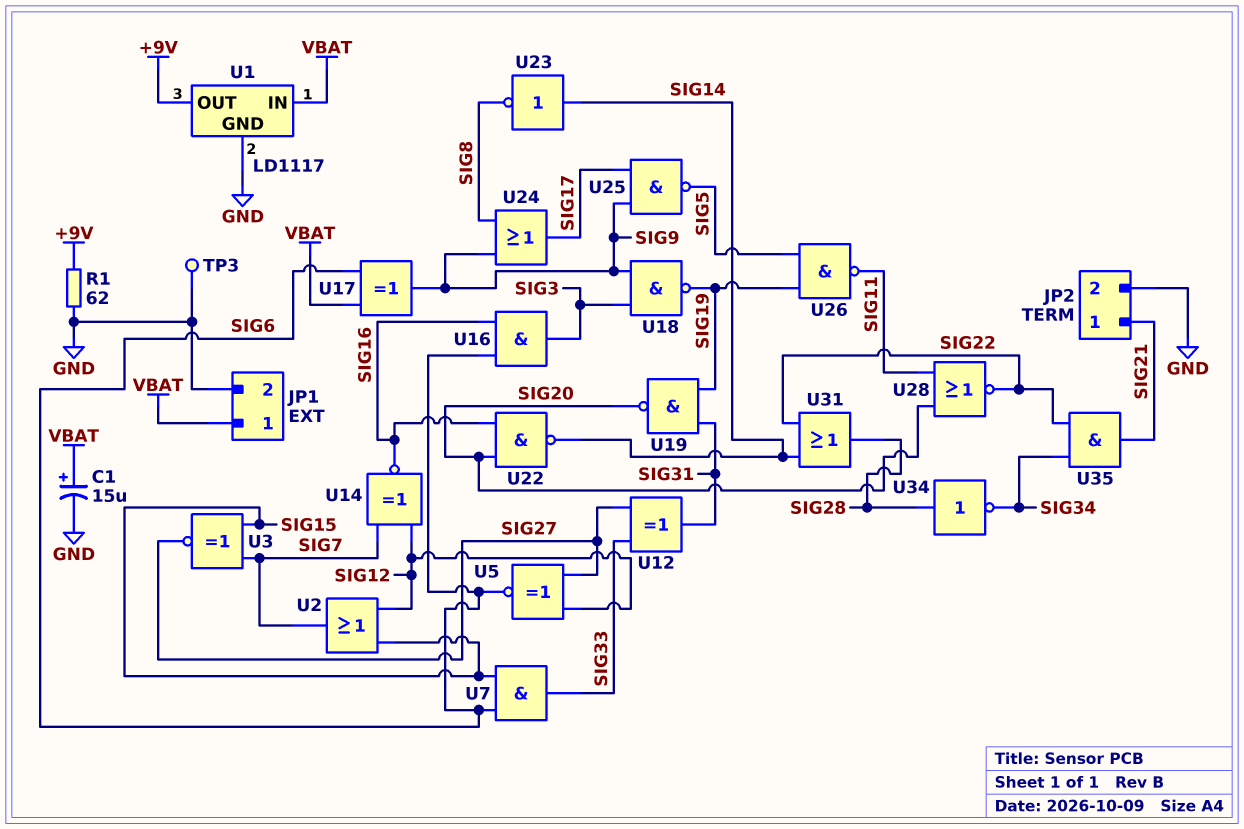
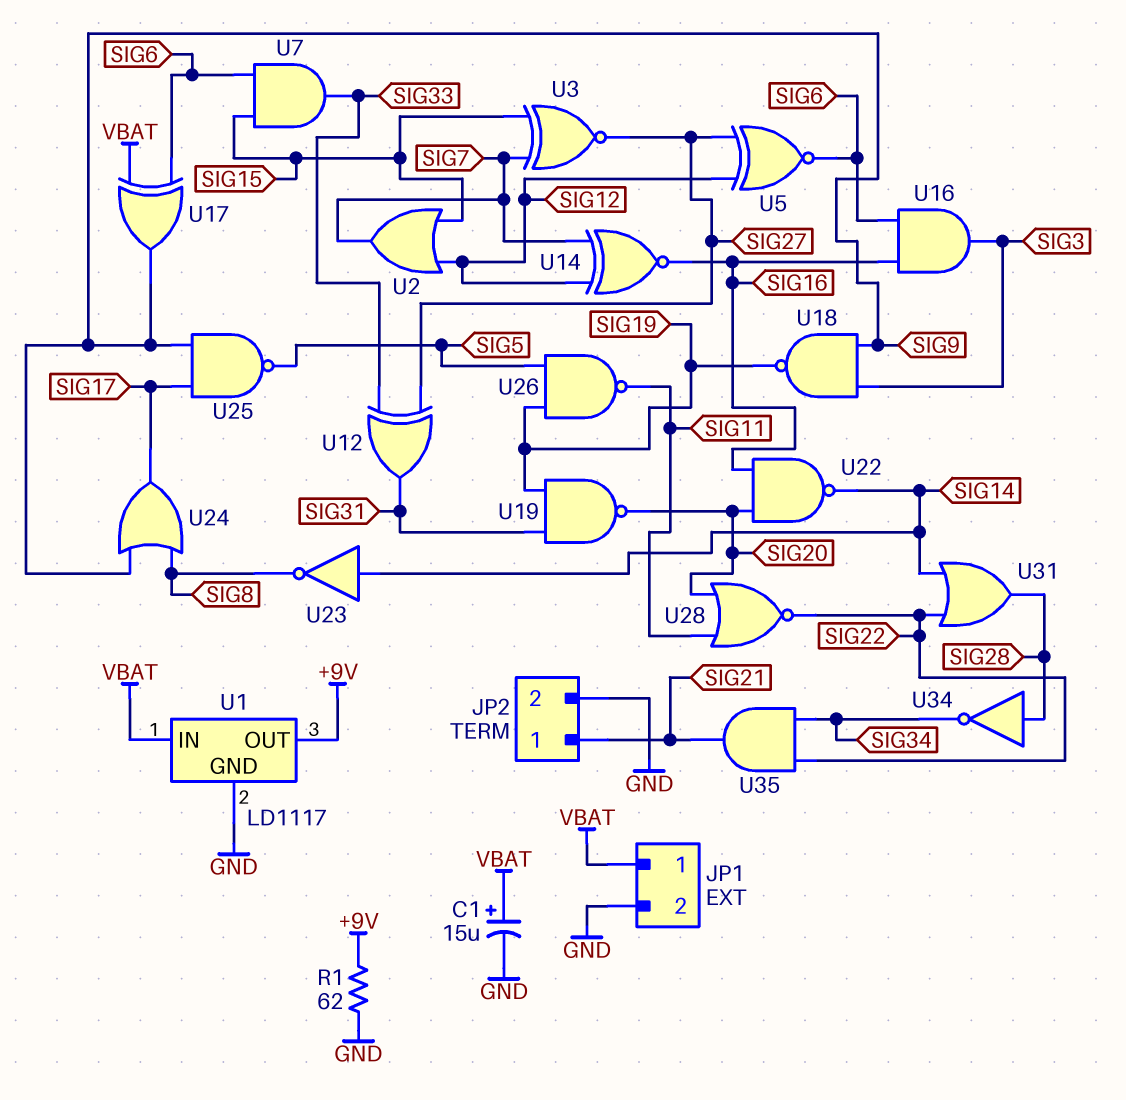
TP3: test point (GND) -> none

